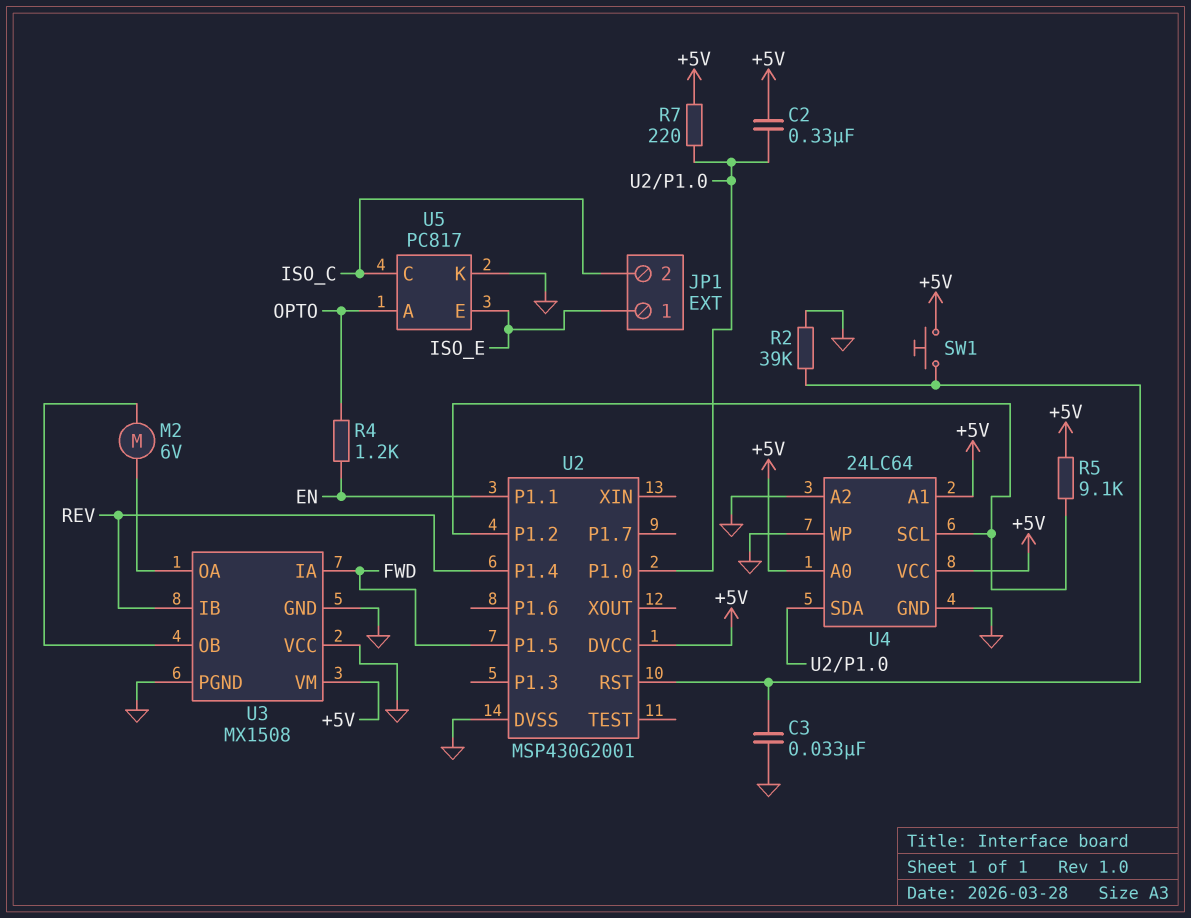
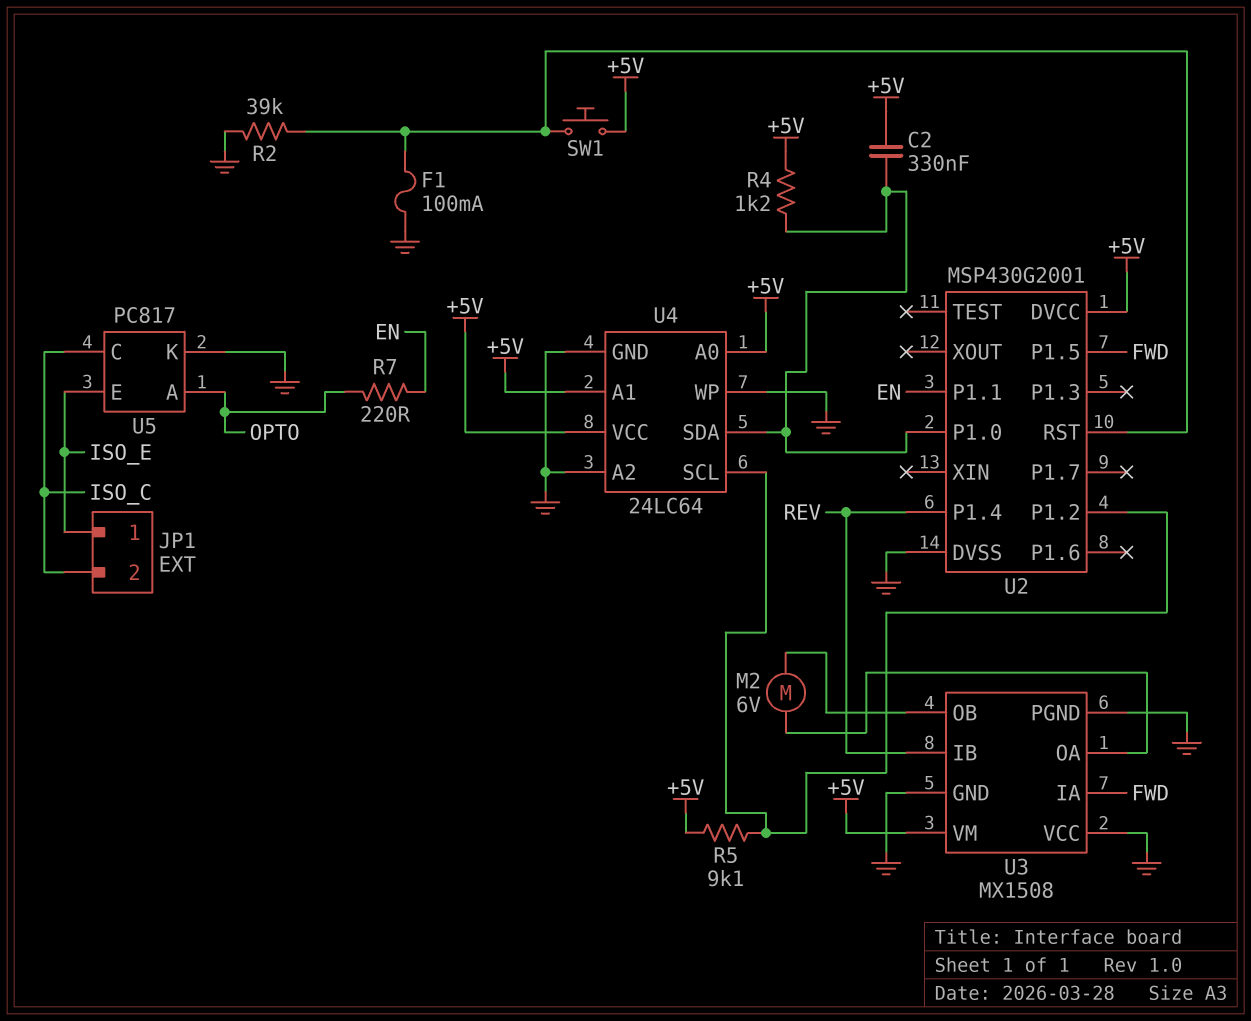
C3: 33nF (GND, U2/RST) -> none
F1: none -> 100mA (GND, U2/RST)
R4: 1.2k (EN, OPTO) -> 1.2k (+5V, U2/P1.0)
R7: 220 (+5V, U2/P1.0) -> 220 (EN, OPTO)

